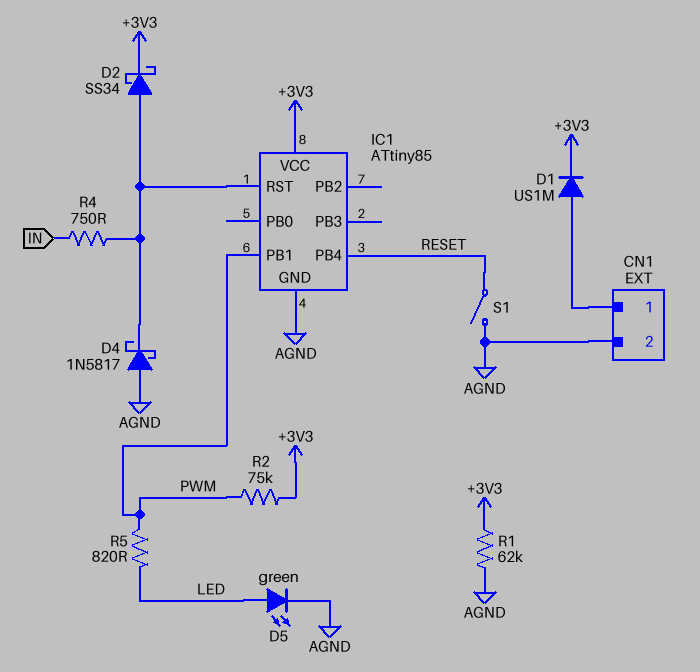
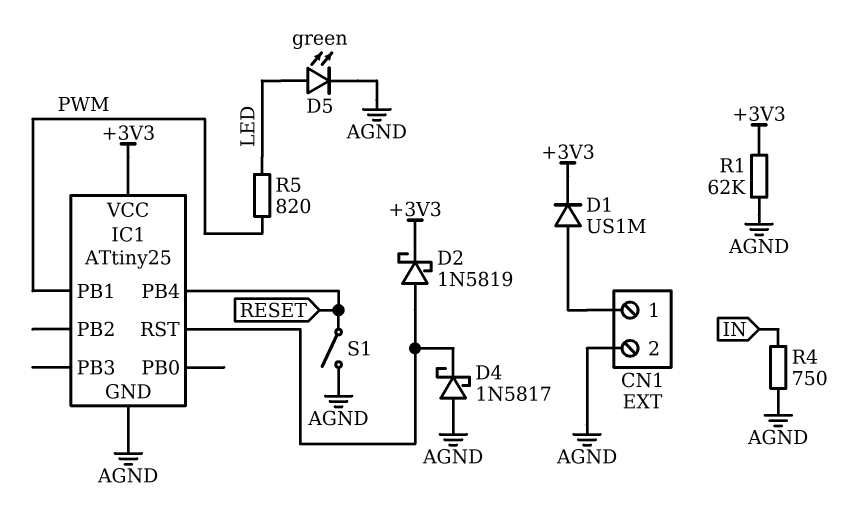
D2: schottky SS34 (A IC1/RST, K +3V3) -> schottky 1N5819 (A IC1/RST, K +3V3)
IC1: ATtiny85 -> ATtiny25
R2: 75k (+3V3, PWM) -> none
R4: 750 (IC1/RST, IN) -> 750 (AGND, IN)

